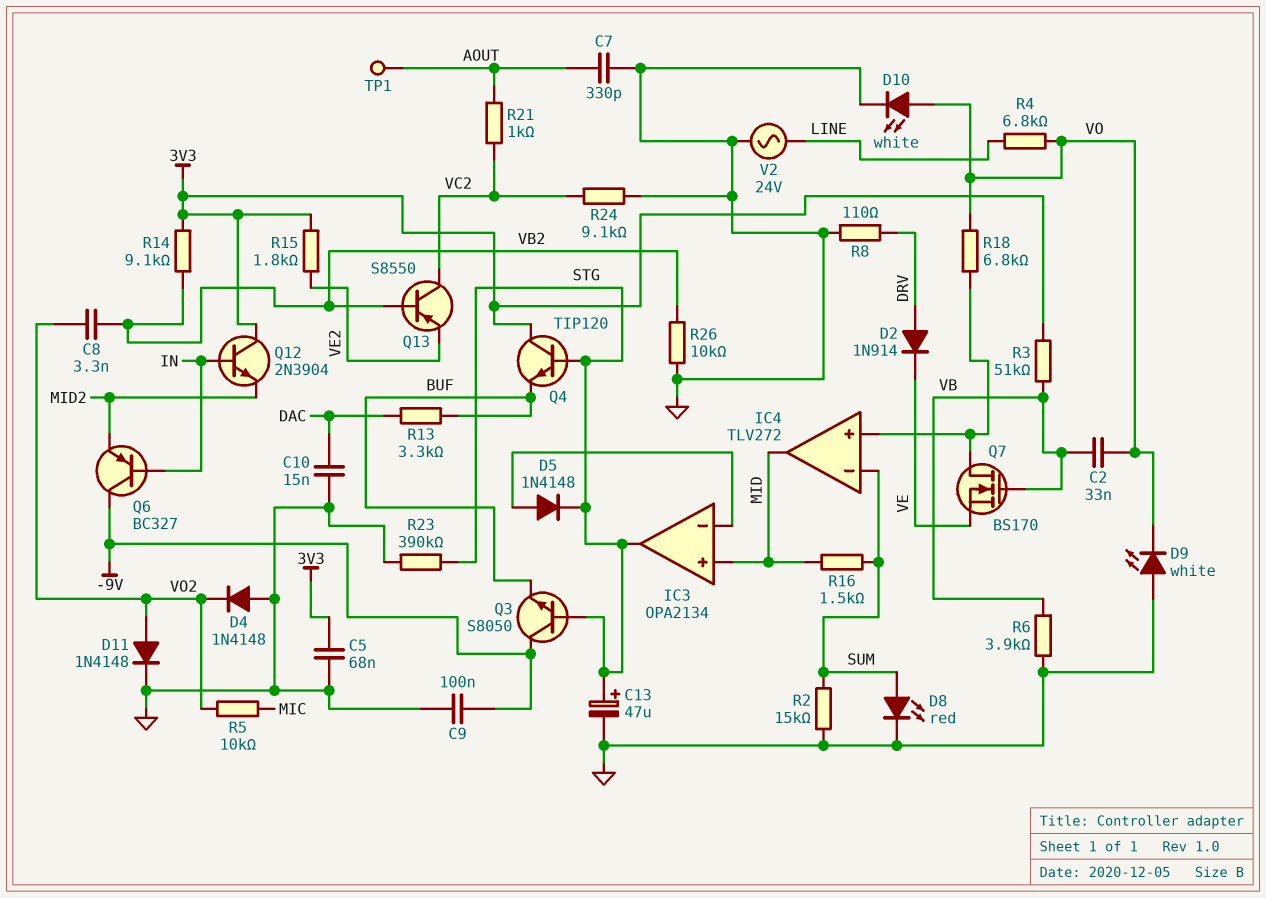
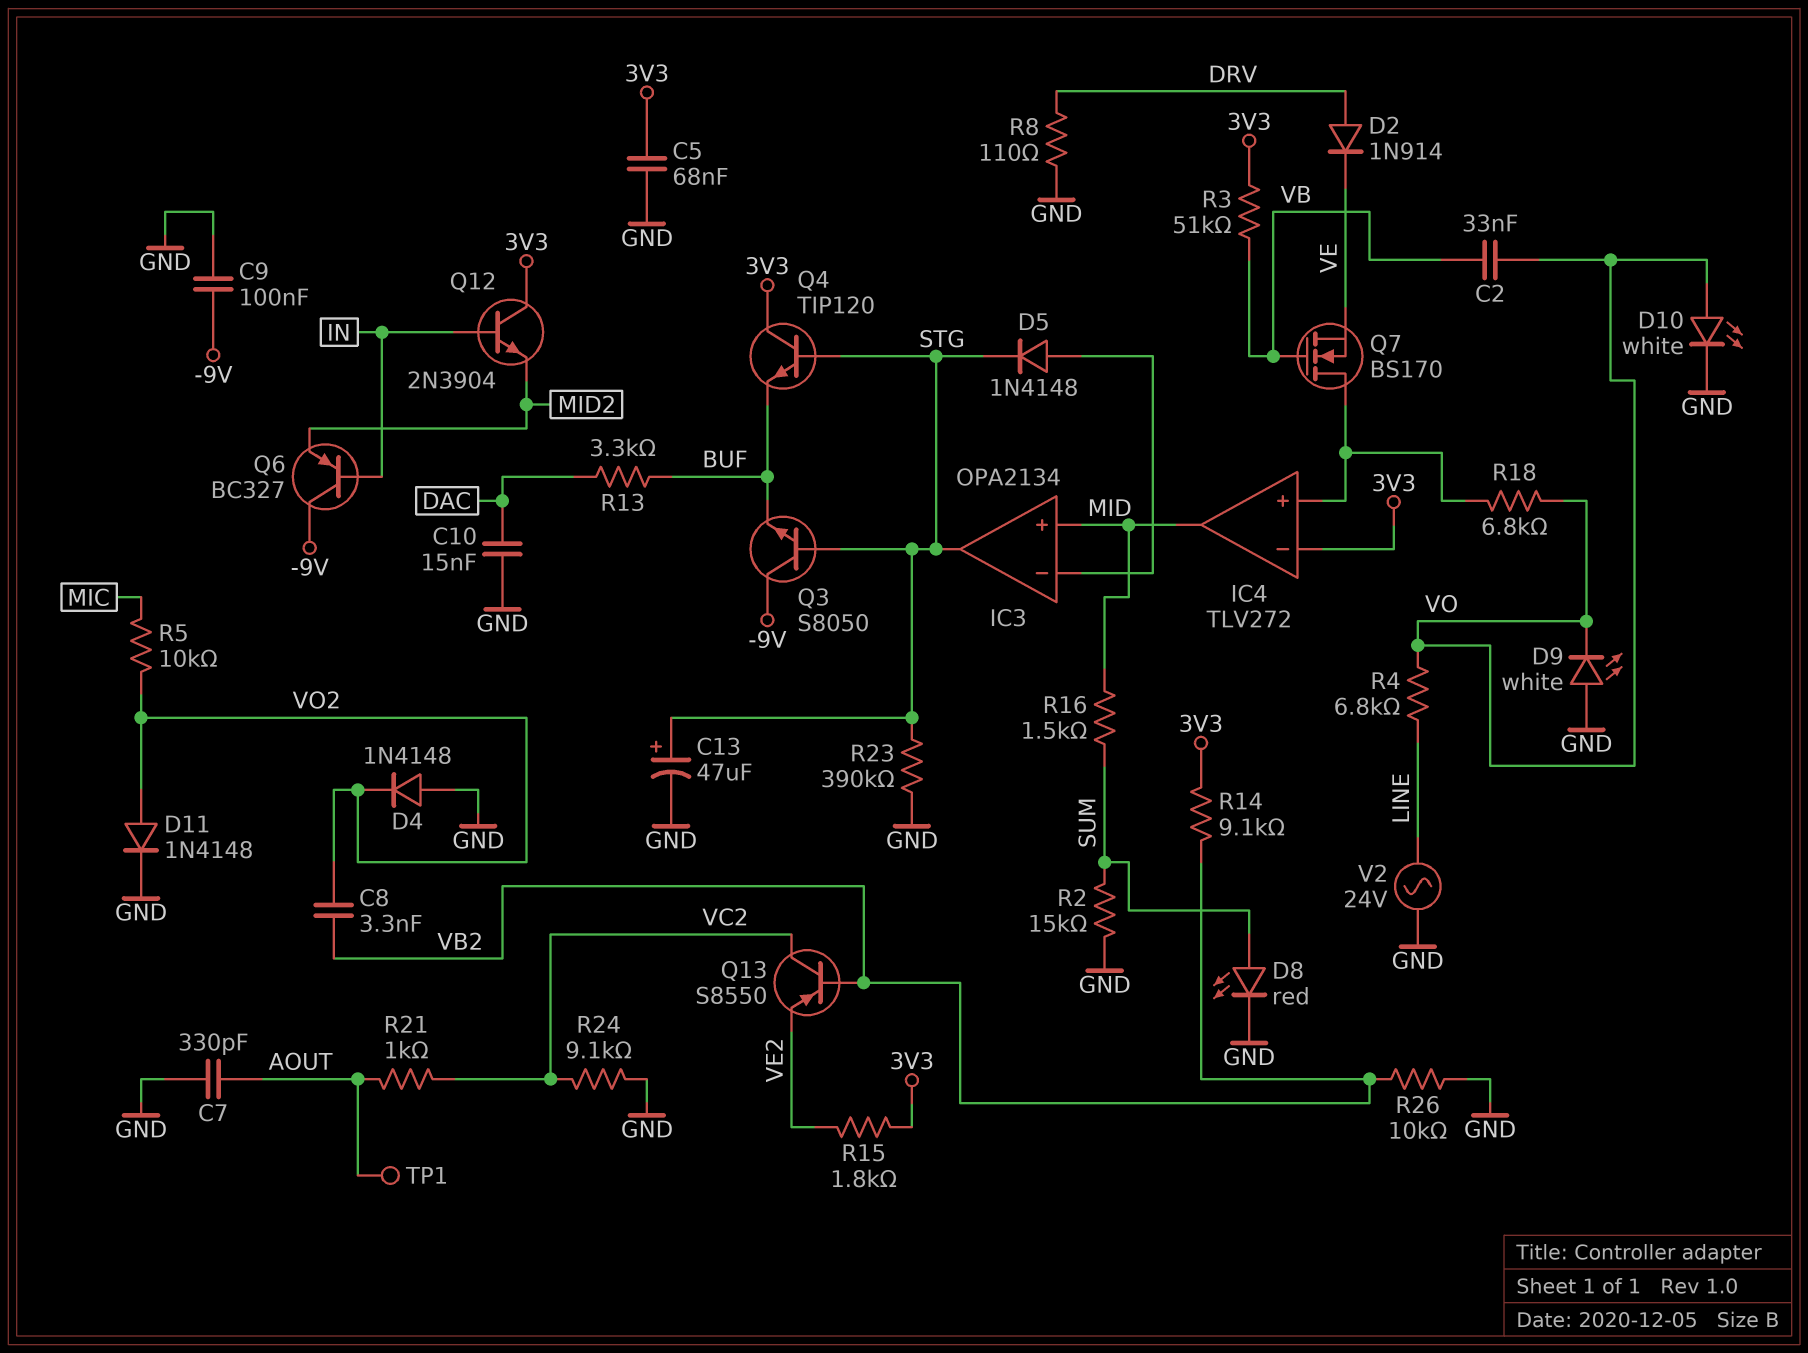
IC4 pin in-: SUM -> 3V3
R6: 3.9k (GND, VB) -> none

